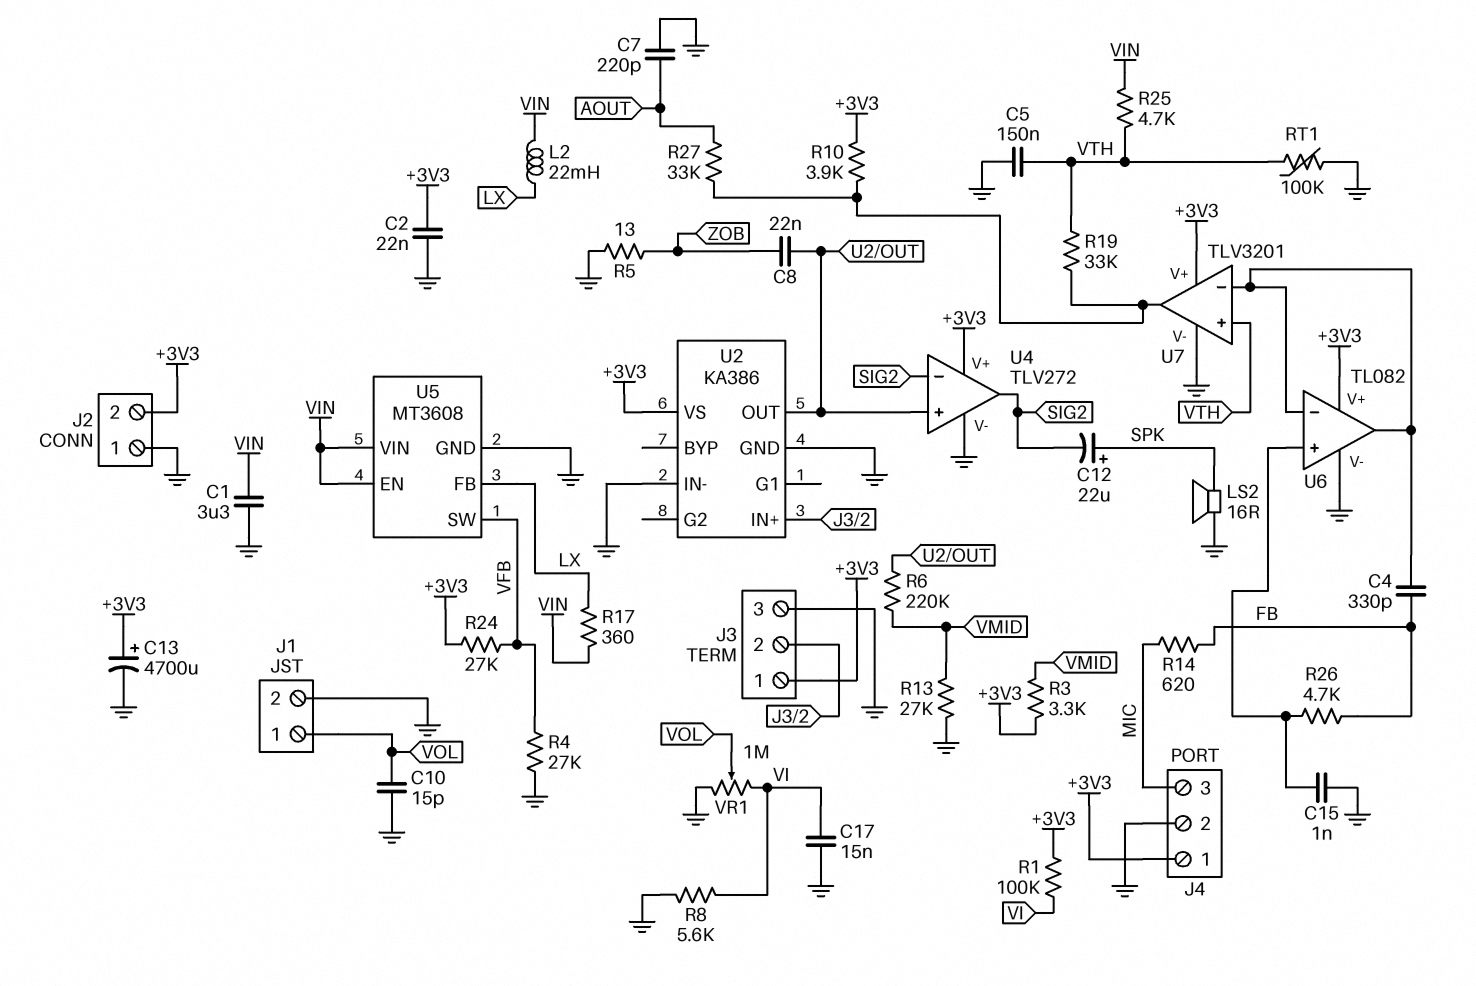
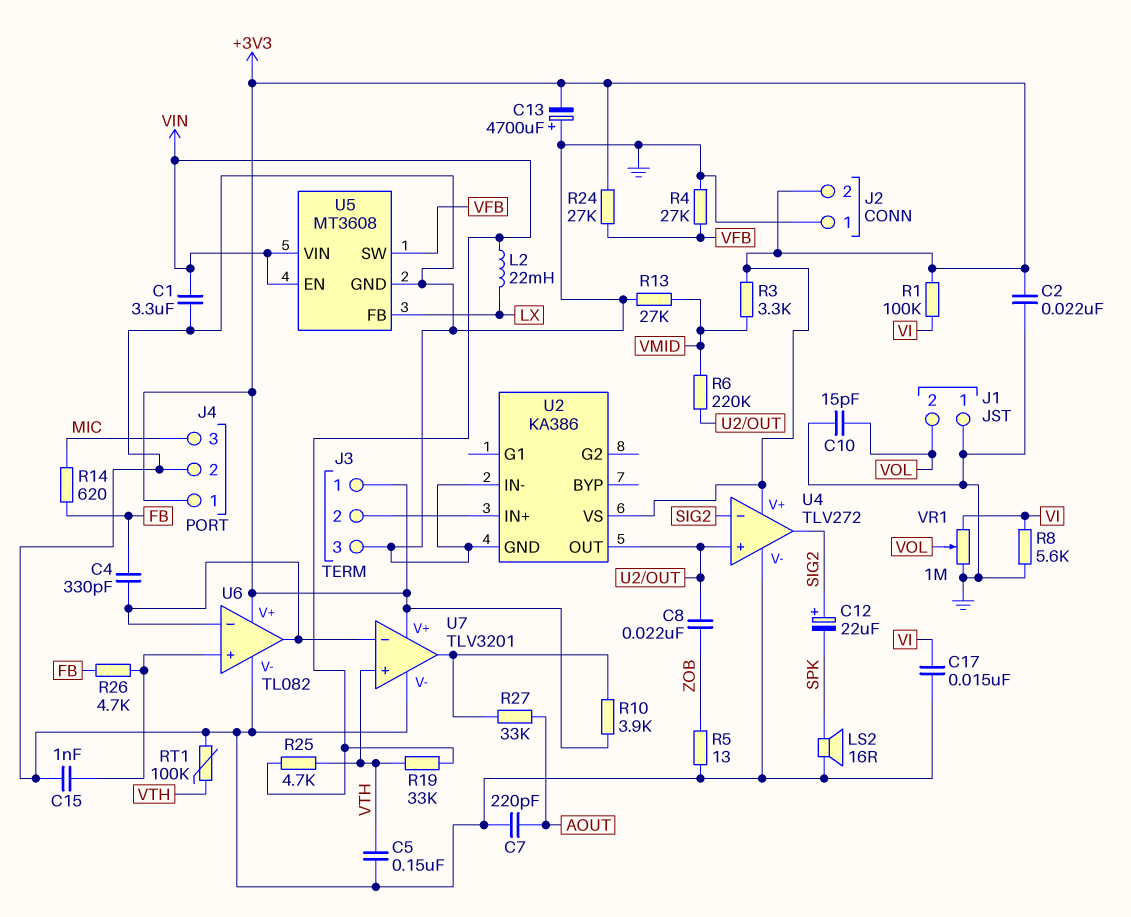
C12: 22uF (plus SPK, minus SIG2) -> 22uF (plus SIG2, minus SPK)
C13: 4700uF (plus +3V3, minus GND) -> 4700uF (plus GND, minus +3V3)
J1 pin 1: VOL -> GND
J1 pin 2: GND -> VOL
R17: 360 (LX, VIN) -> none
R19: 33k (U7/out, VTH) -> 33k (VIN, VTH)

